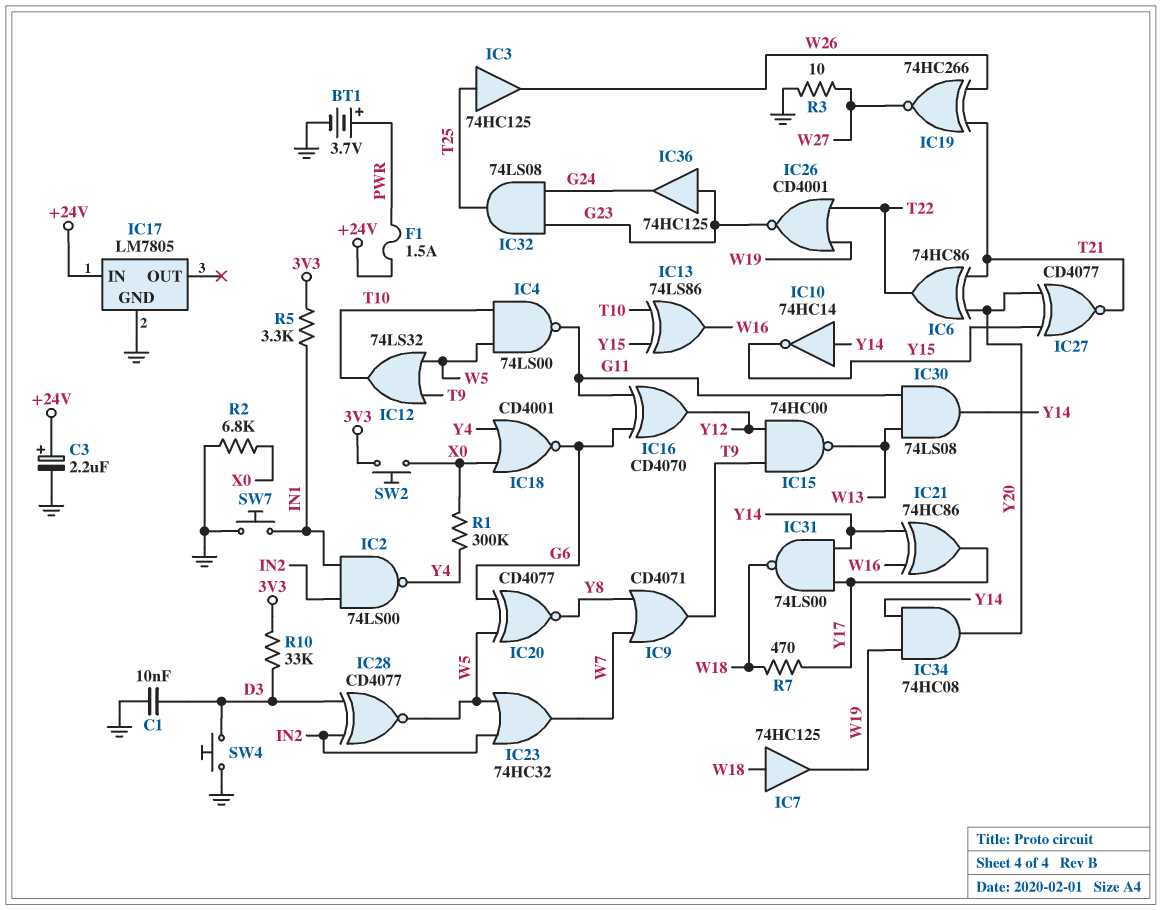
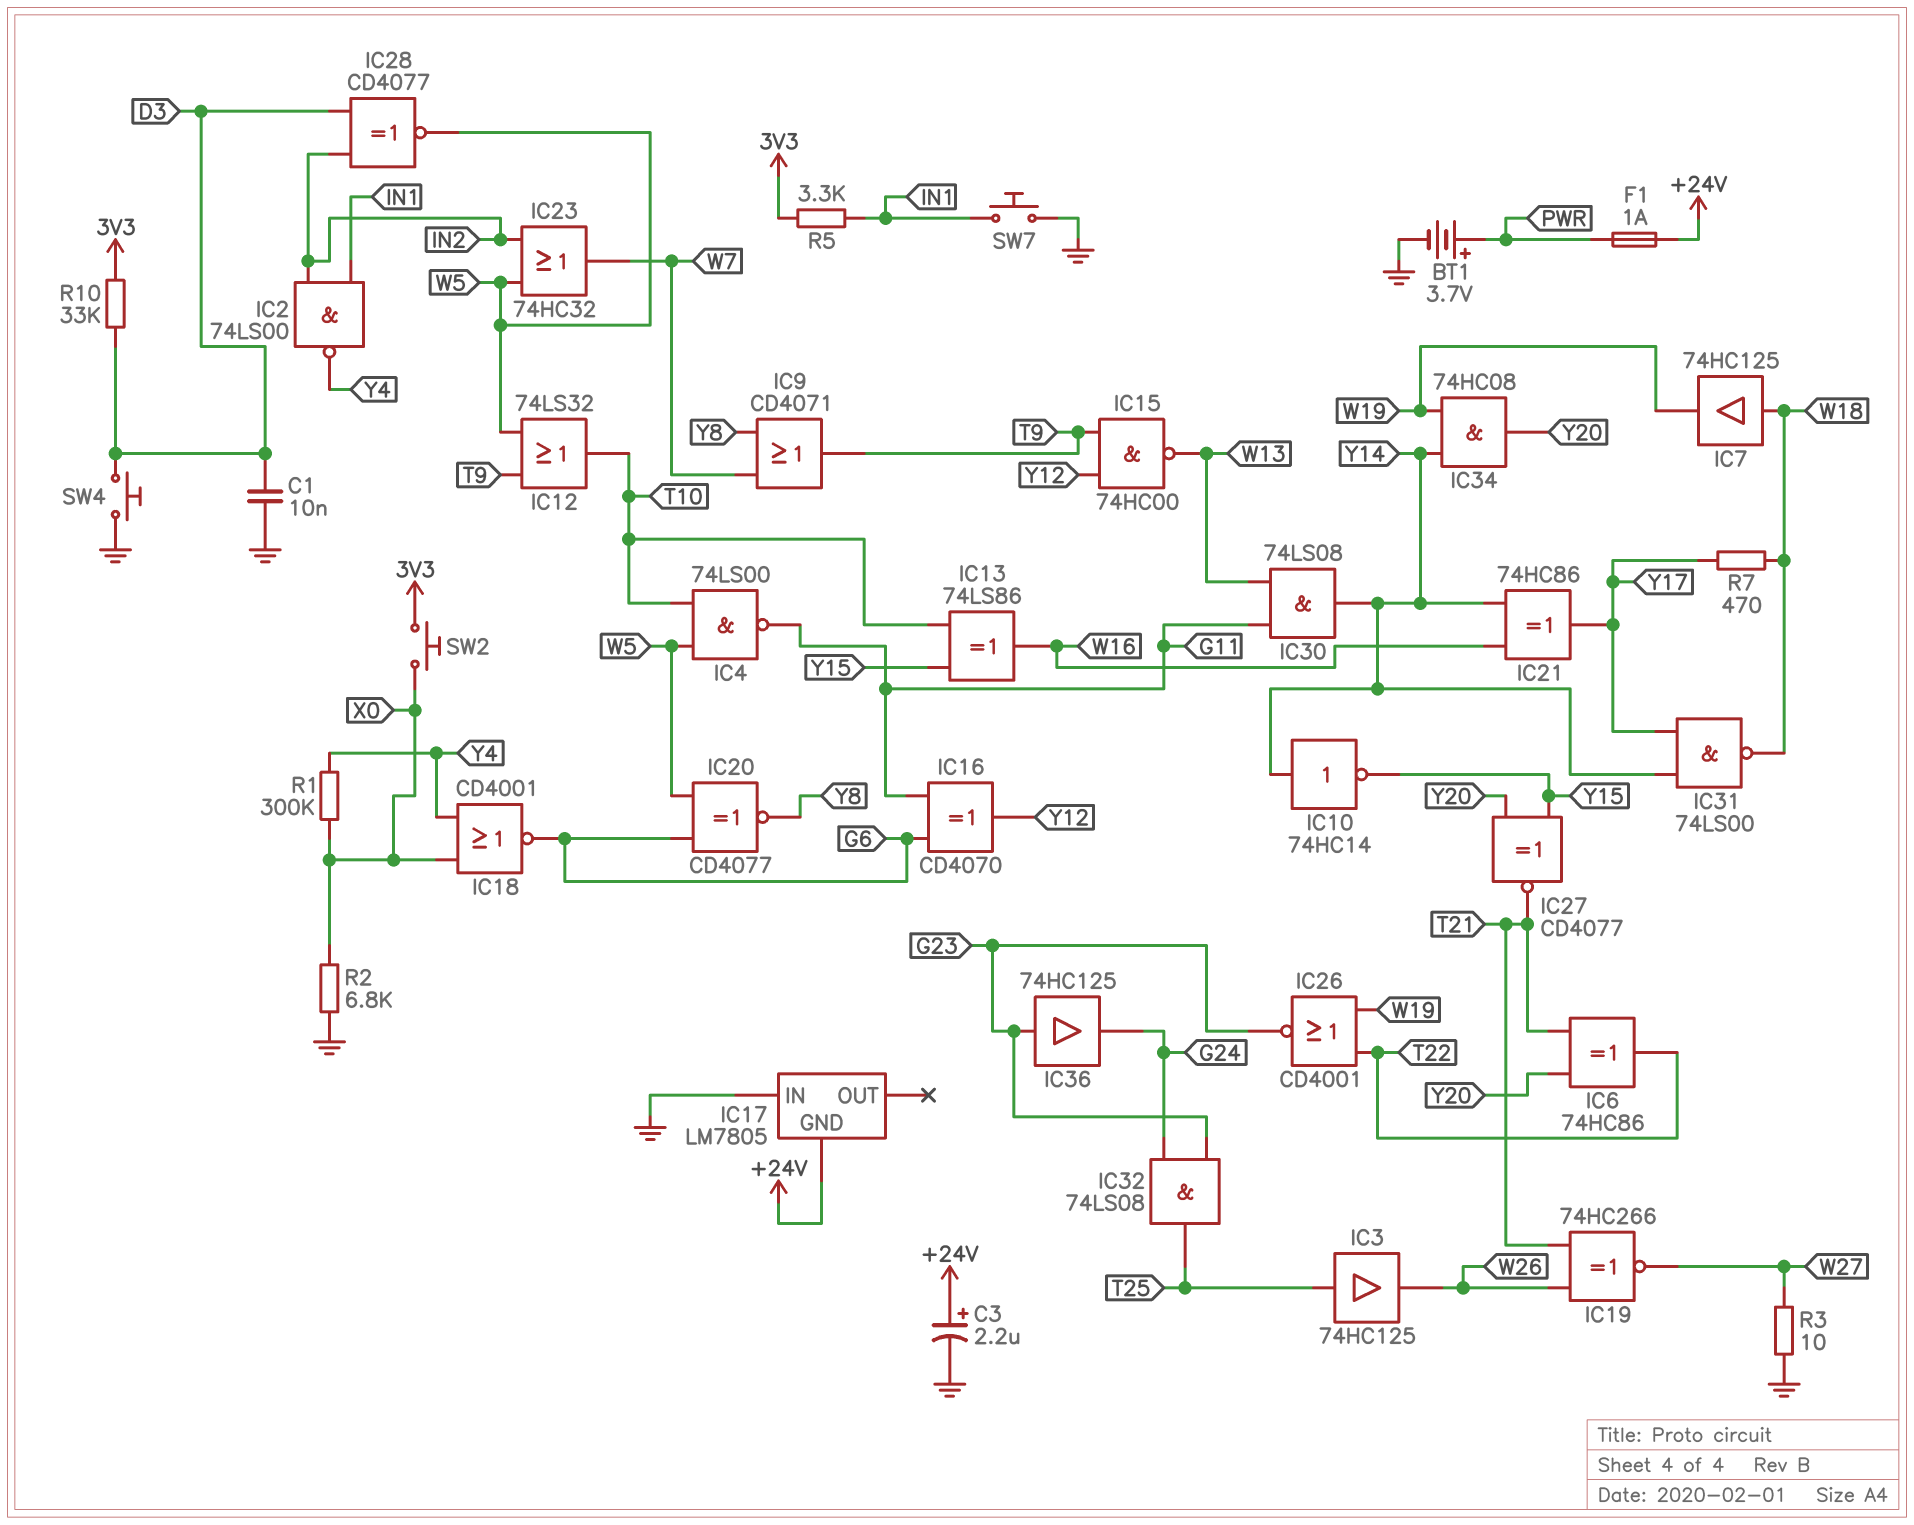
F1: 1.5A (+24V, PWR) -> 1A (+24V, PWR)
IC17 pin GND: GND -> +24V
IC17 pin IN: +24V -> GND

